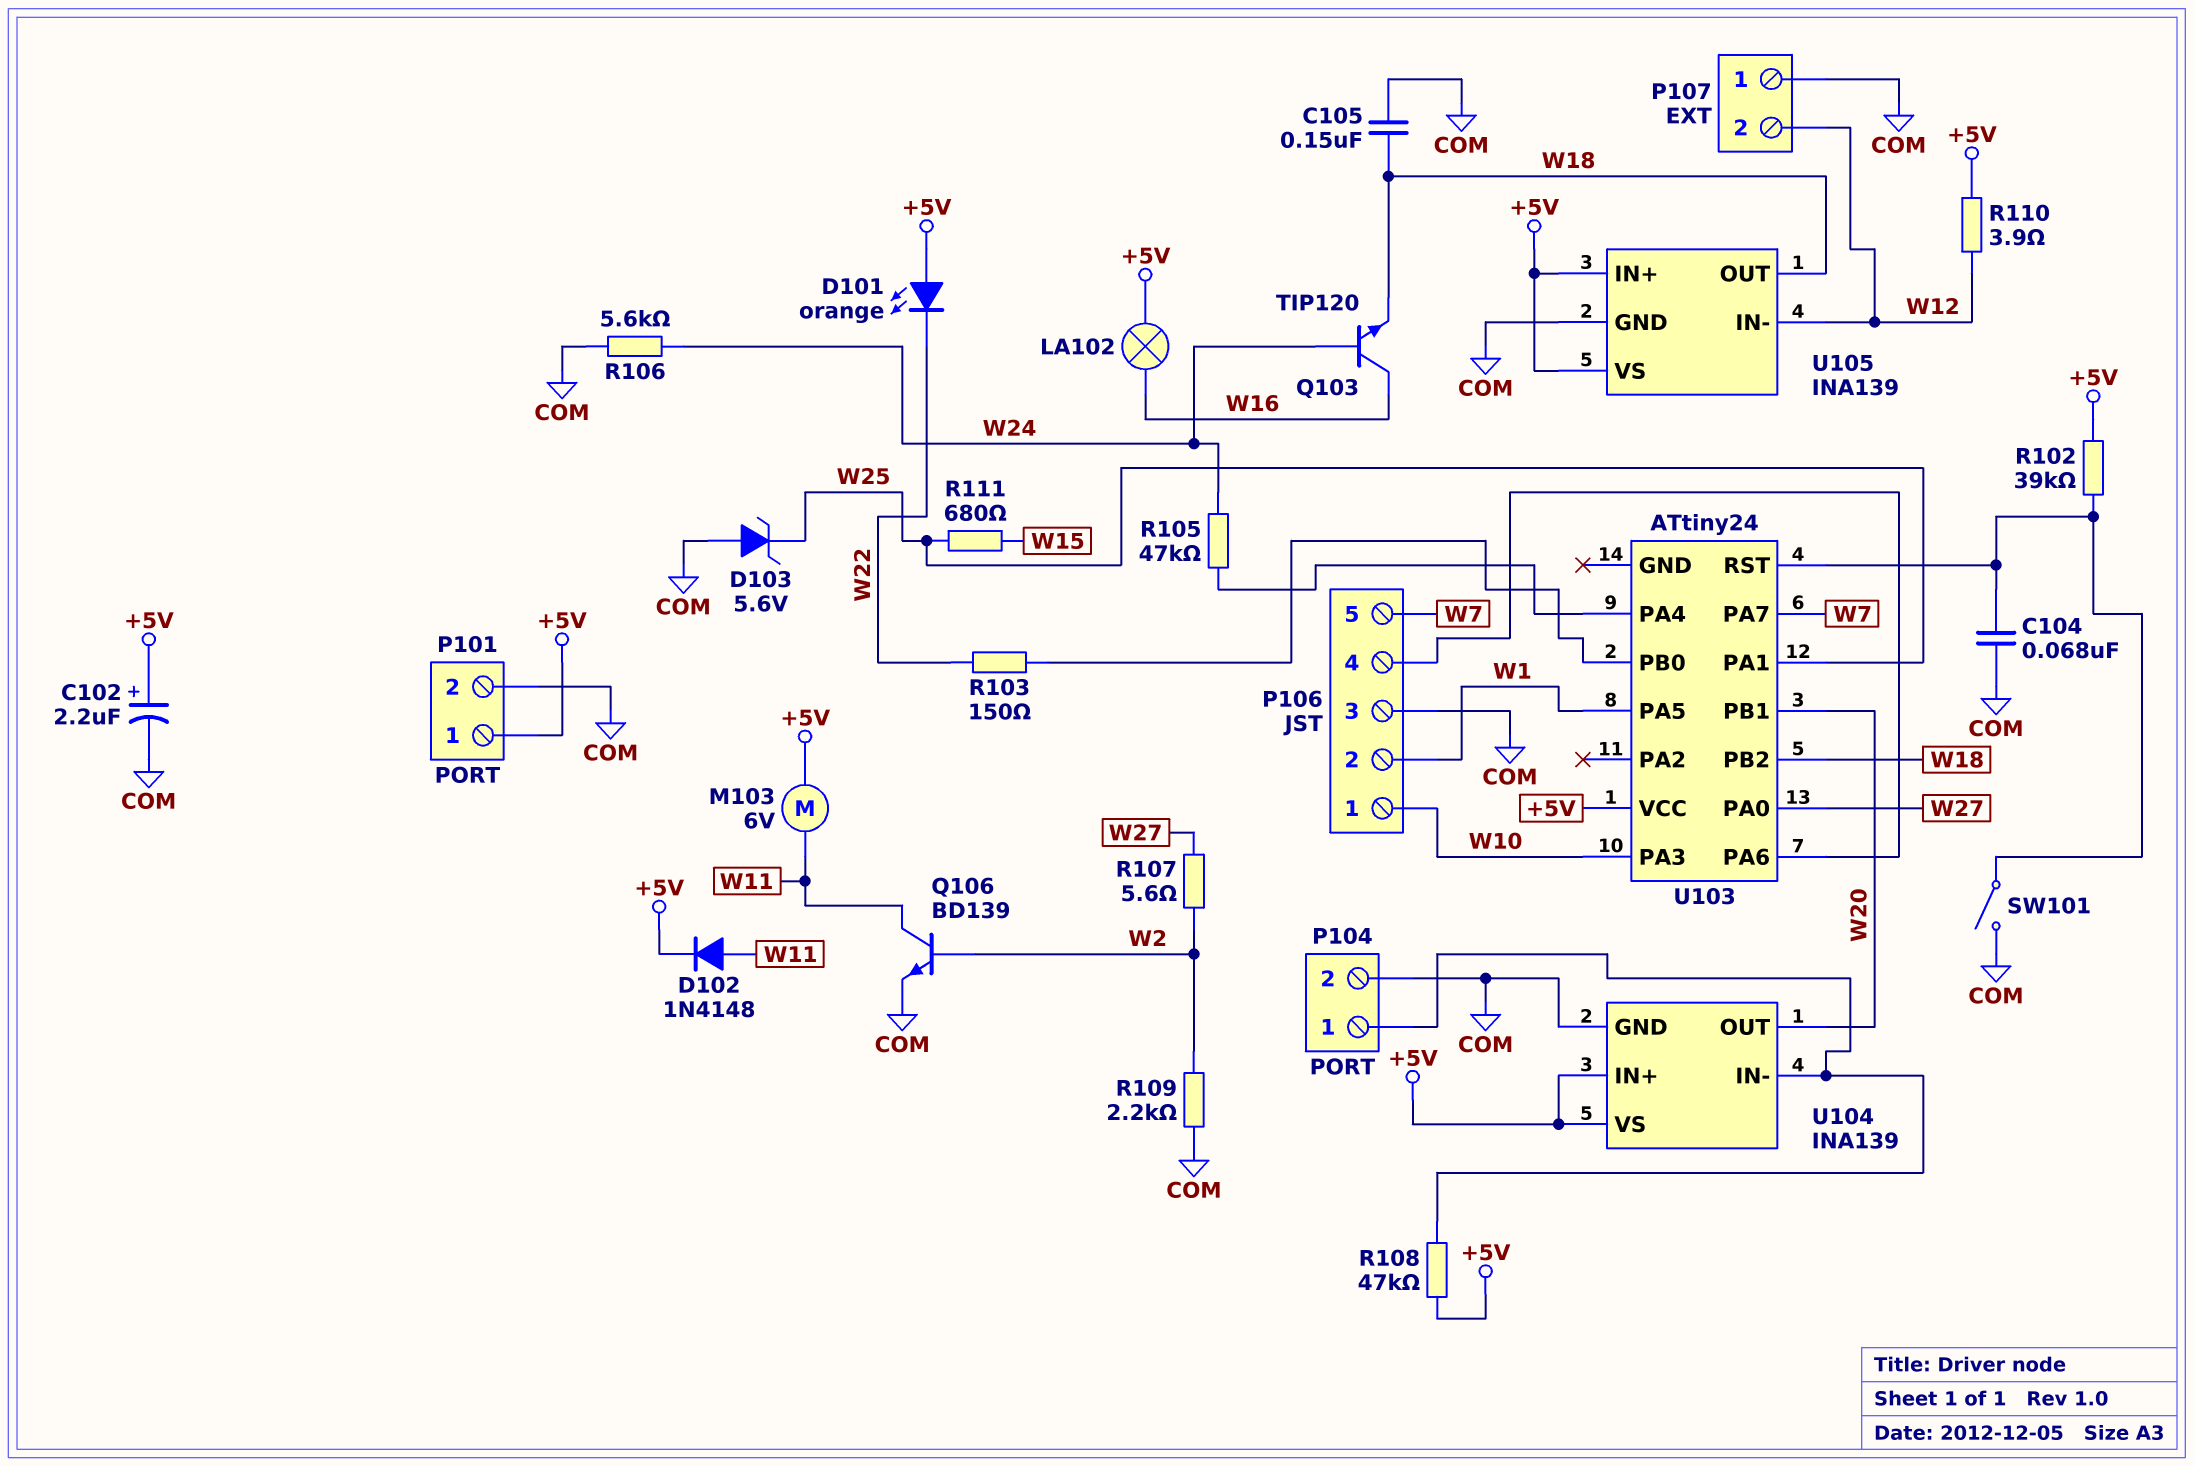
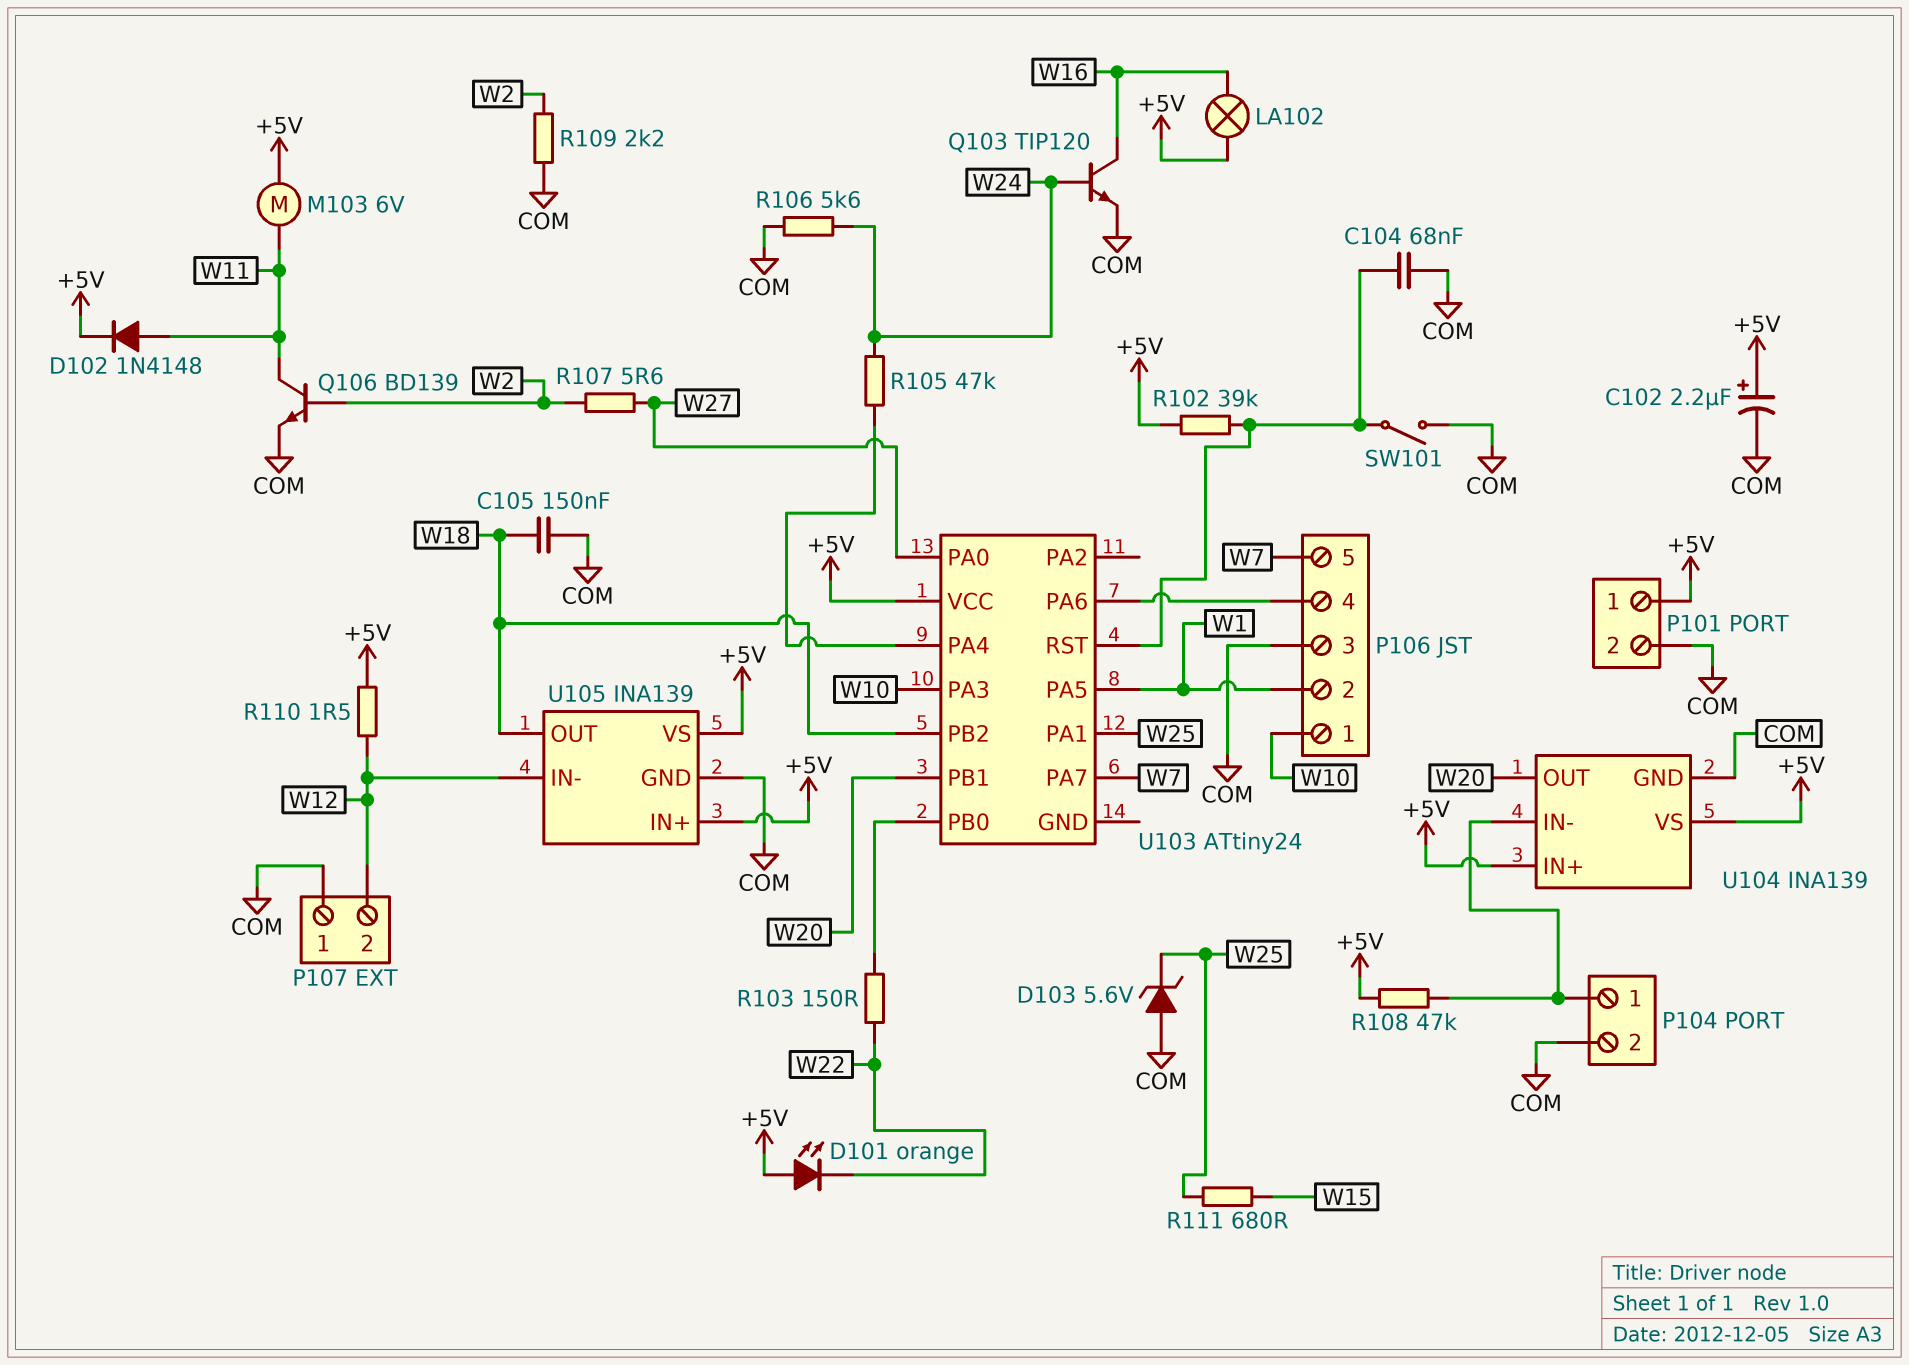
Q103: NPN TIP120 (B W24, C W16, E W18) -> NPN TIP120 (B W24, C W16, E COM)
R110: 3.9 (+5V, W12) -> 1.5 (+5V, W12)

